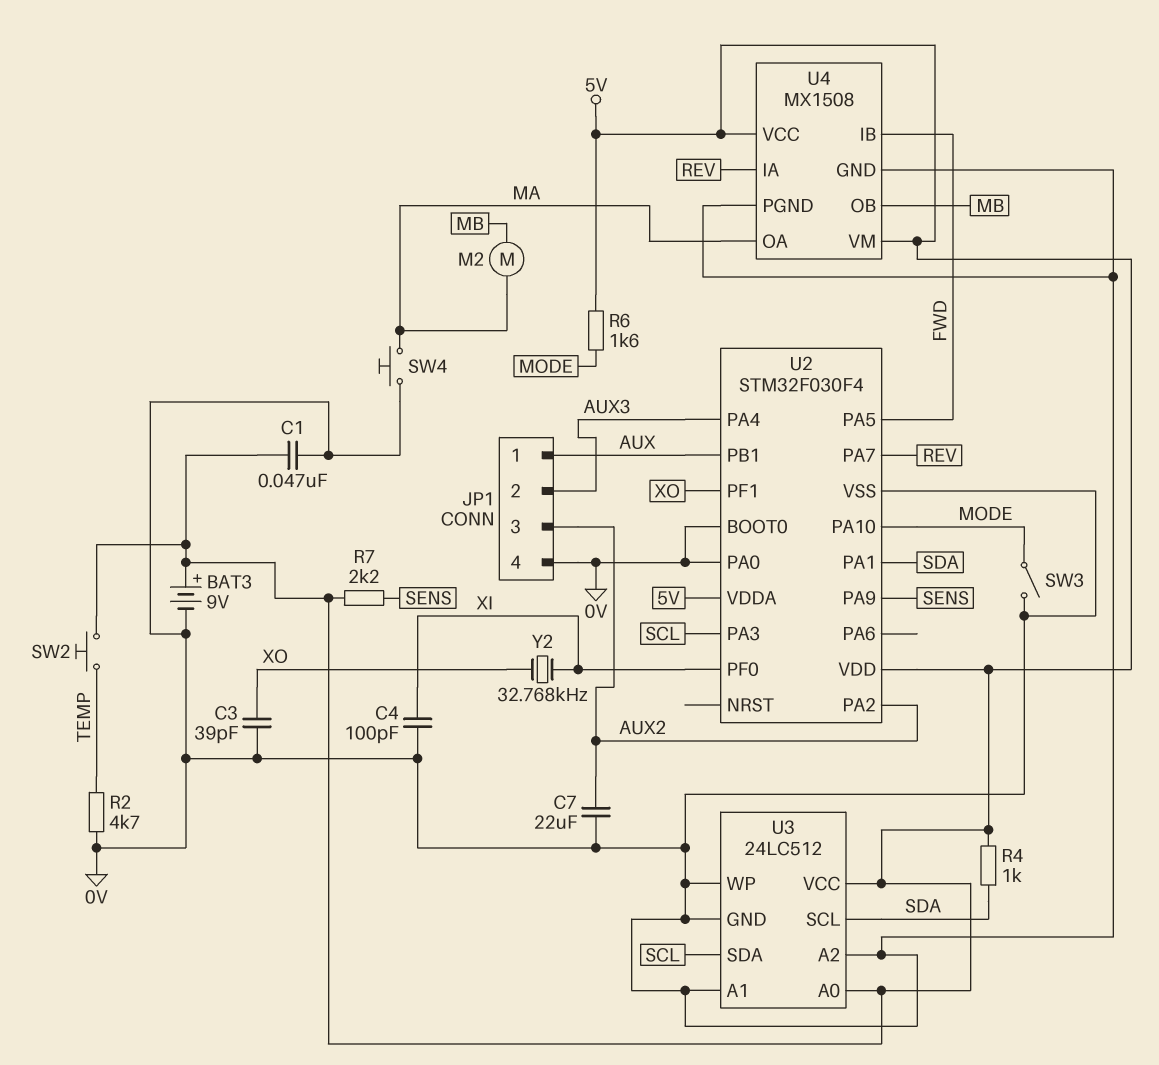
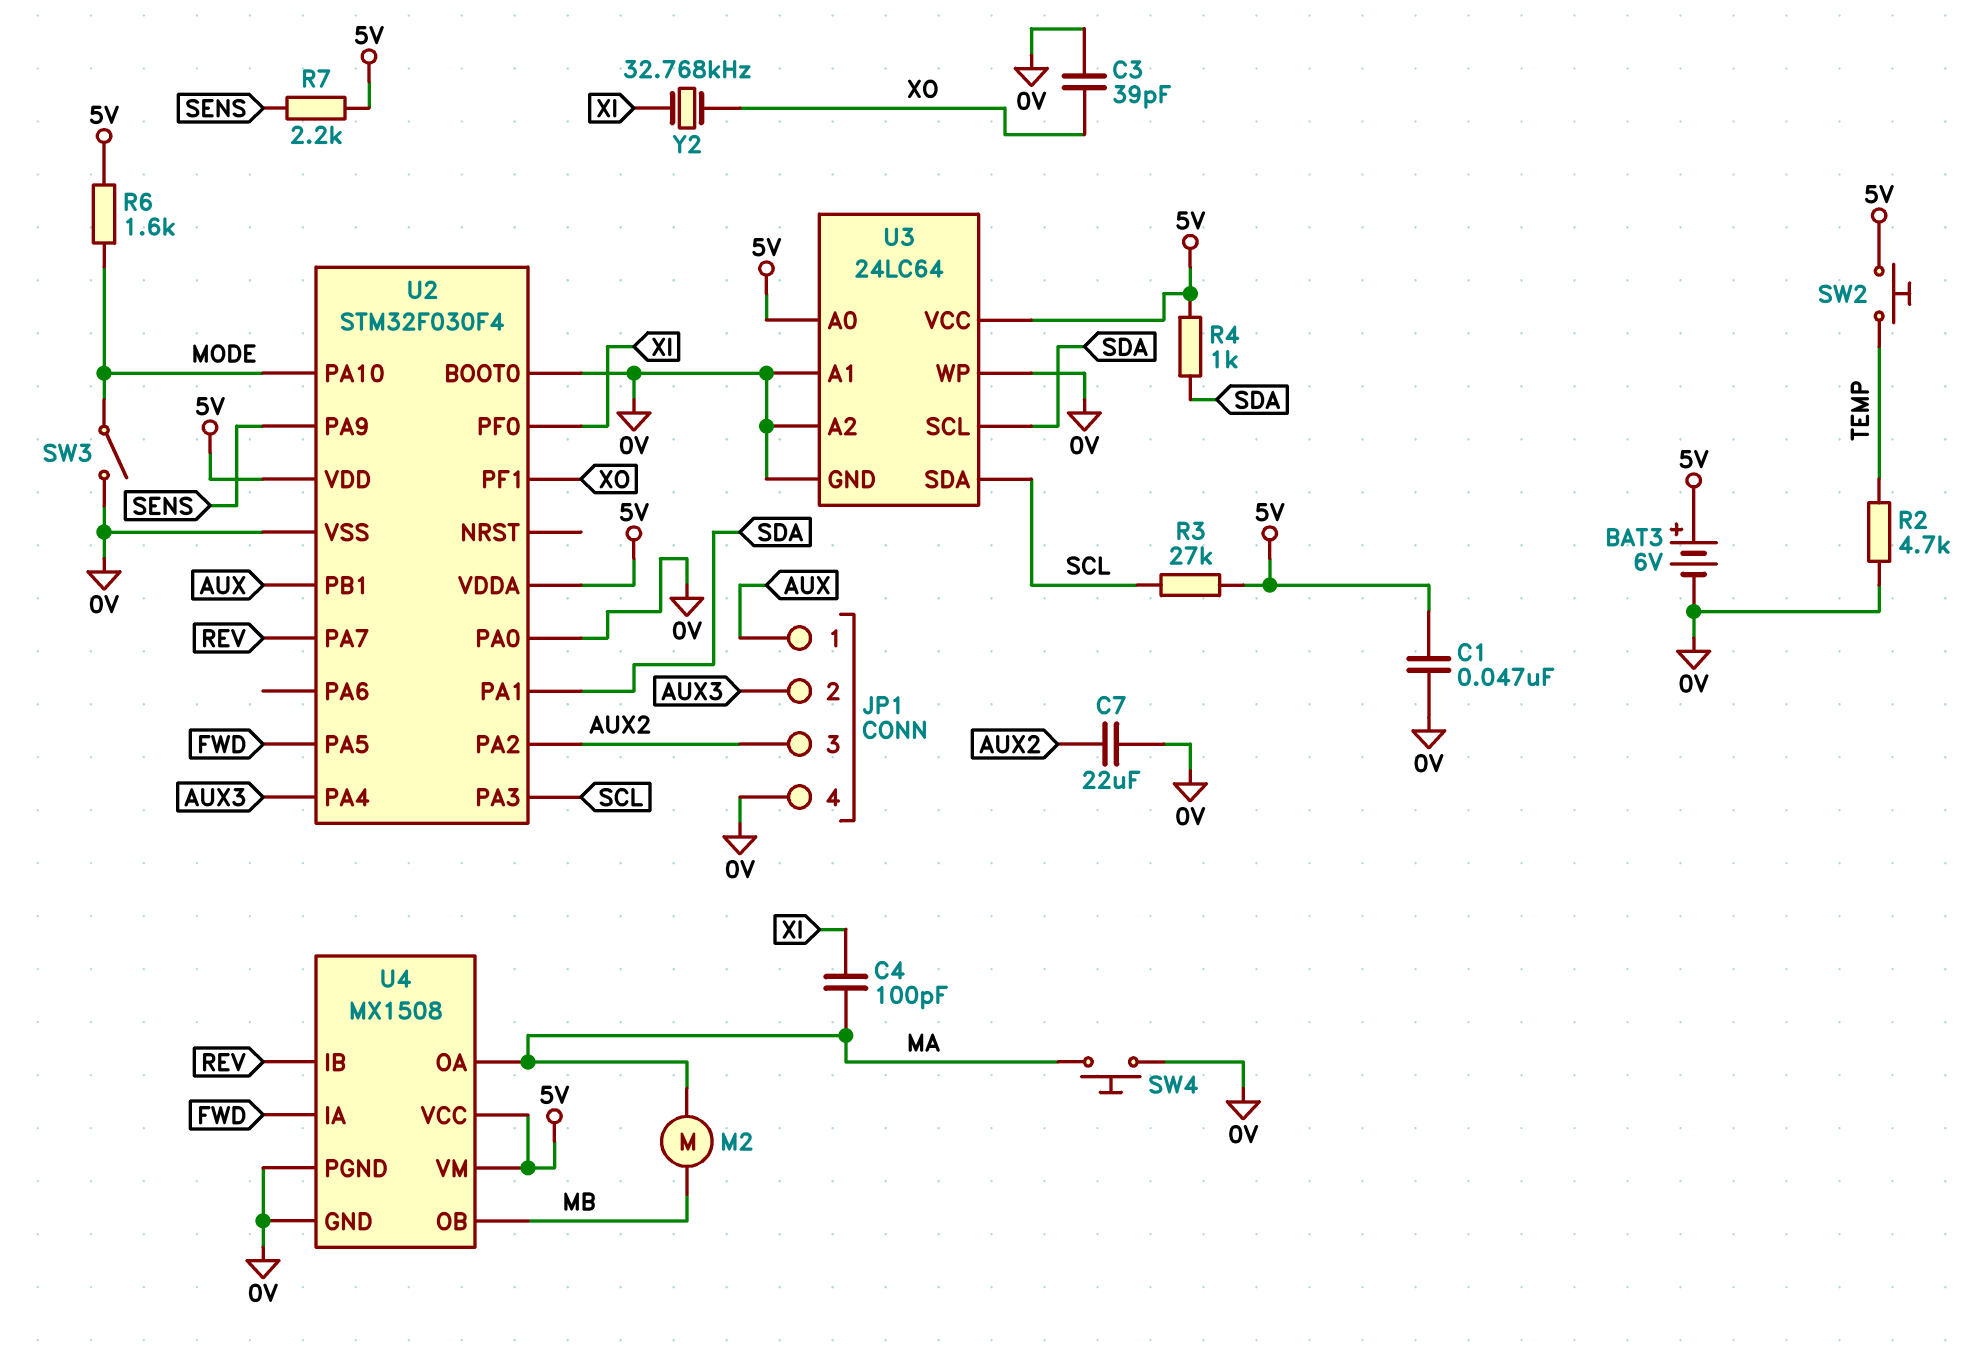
BAT3: 9V (plus 5V, minus 0V) -> 6V (plus 5V, minus 0V)
C4: 100pF (0V, XI) -> 100pF (MA, XI)
R3: none -> 27k (5V, SCL)
U3: 24LC512 -> 24LC64
U4 pin IA: REV -> FWD
U4 pin IB: FWD -> REV

